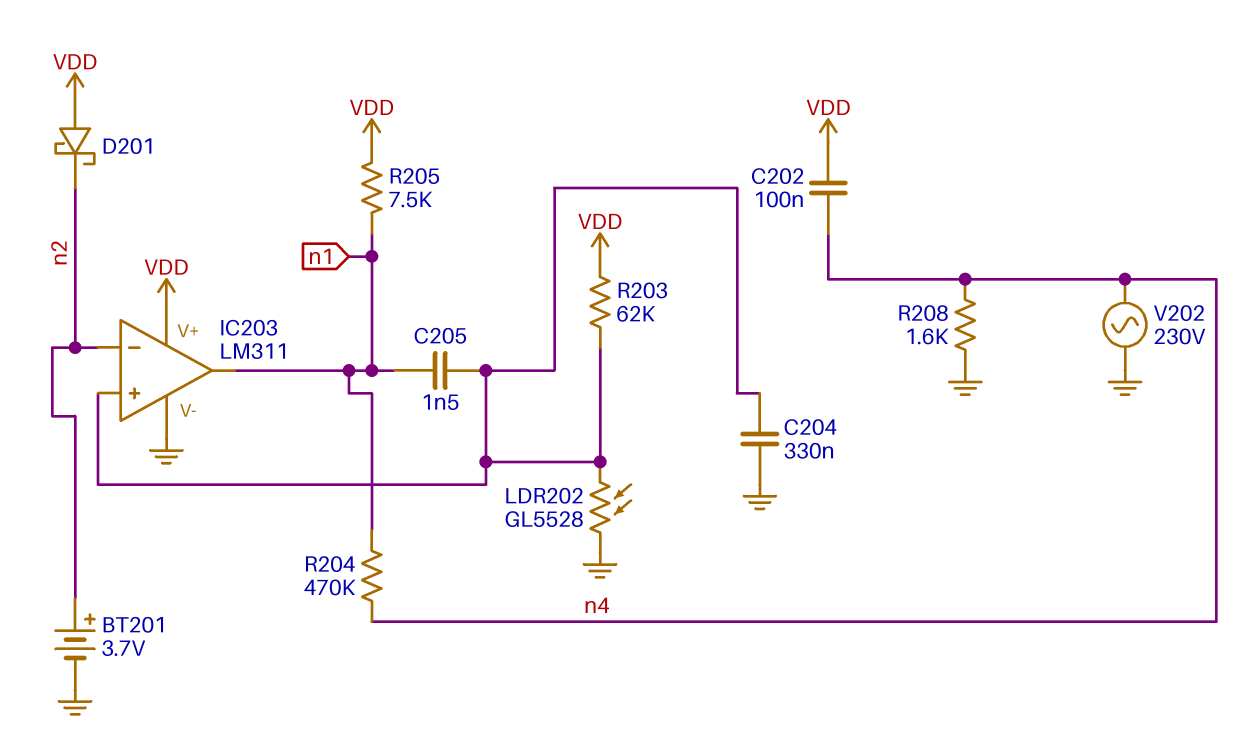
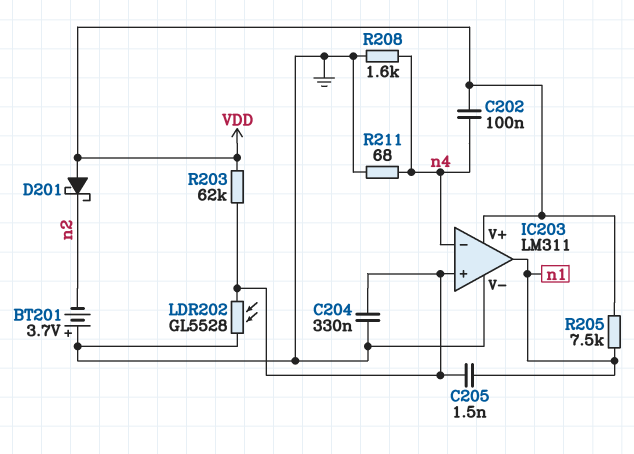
BT201: 3.7V (plus n2, minus GND) -> 3.7V (plus GND, minus n2)
IC203 pin in-: n2 -> n4
R204: 470k (n1, n4) -> none
R211: none -> 68 (GND, n4)
V202: AC 230V (GND, n4) -> none

